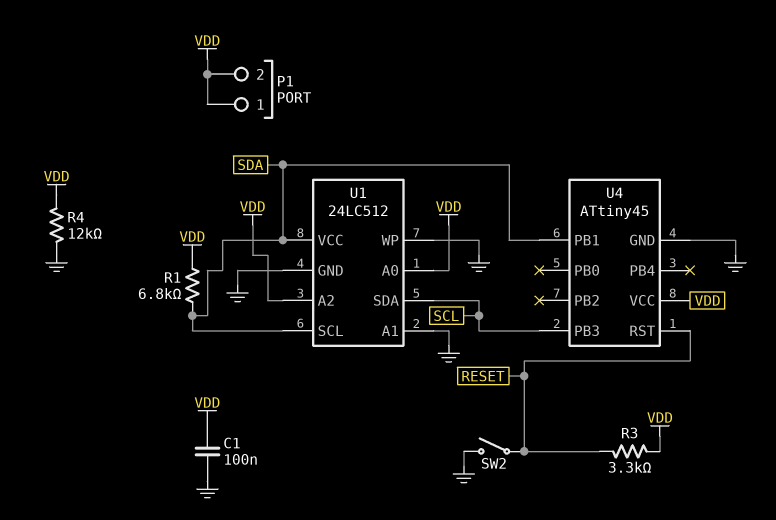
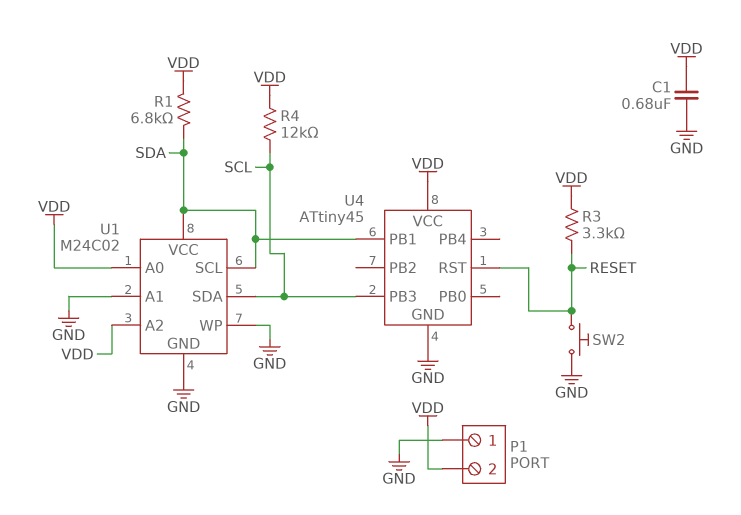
C1: 100nF (GND, VDD) -> 680nF (GND, VDD)
P1 pin 1: VDD -> GND
R4: 12k (GND, VDD) -> 12k (SCL, VDD)
SW2: switch (GND, RESET) -> button (GND, RESET)
U1: 24LC512 -> M24C02

